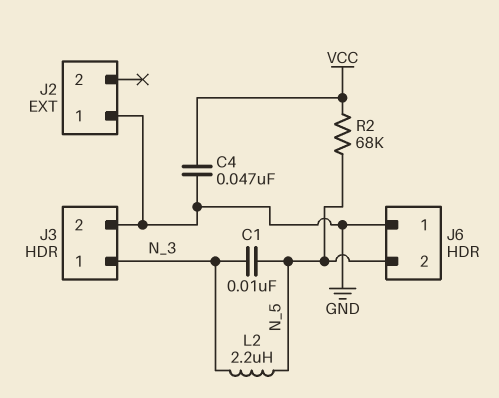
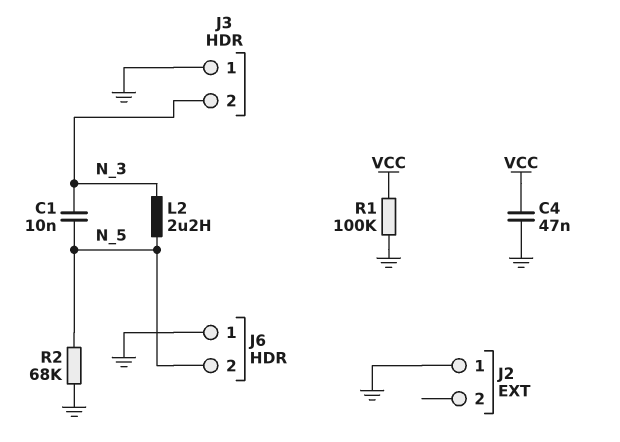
J3 pin 1: N_3 -> GND
J3 pin 2: GND -> N_3
R1: none -> 100k (GND, VCC)
R2: 68k (N_5, VCC) -> 68k (GND, N_5)

